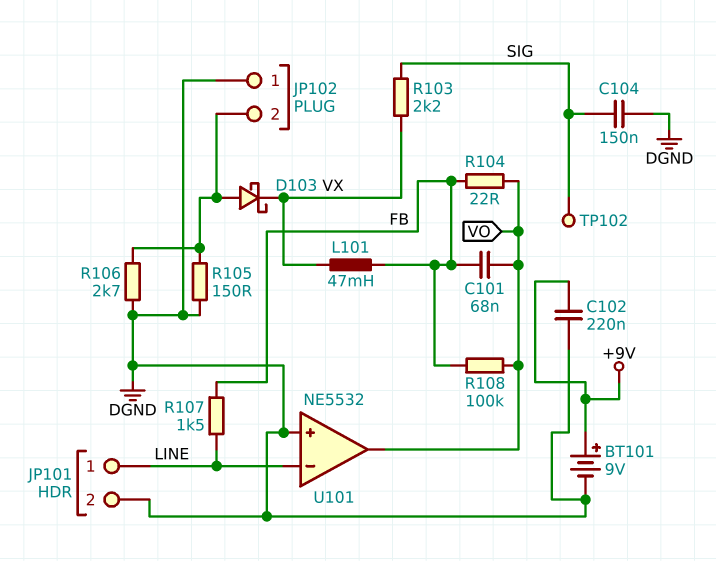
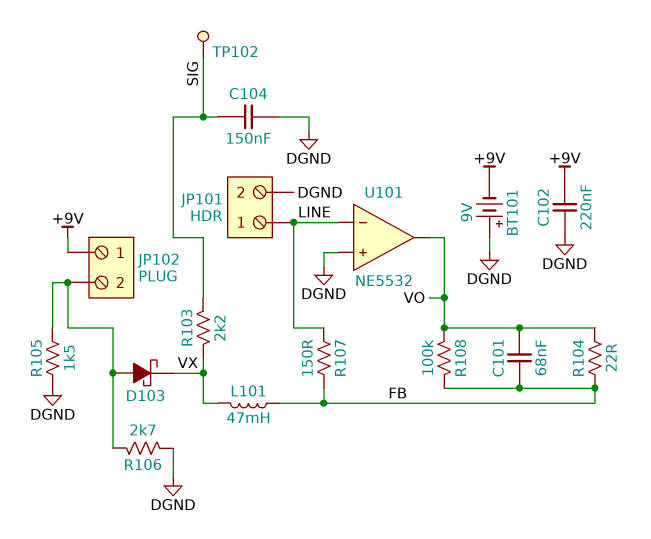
BT101: 9V (plus +9V, minus DGND) -> 9V (plus DGND, minus +9V)
JP102 pin 1: DGND -> +9V
R105: 150 (DGND, JP102/2) -> 1.5k (DGND, JP102/2)
R107: 1.5k (FB, LINE) -> 150 (FB, LINE)

